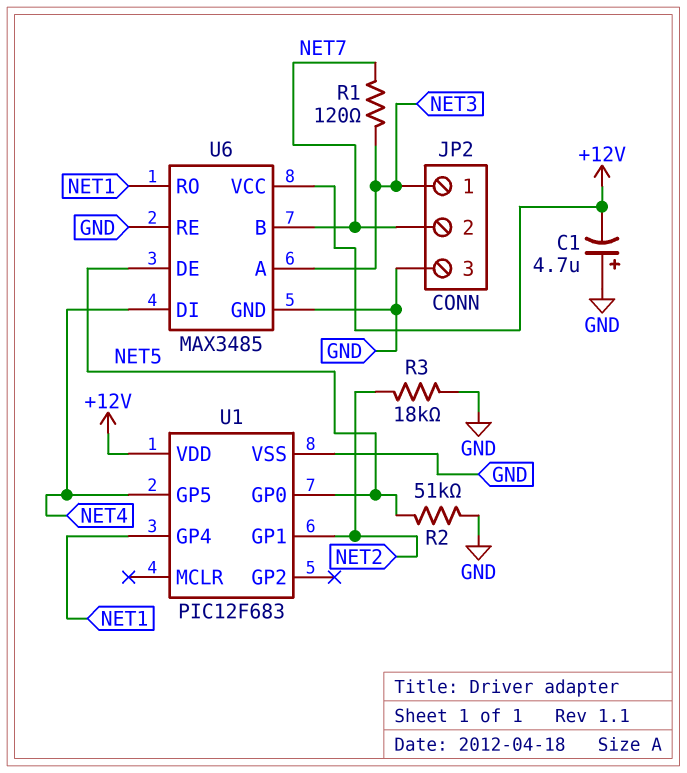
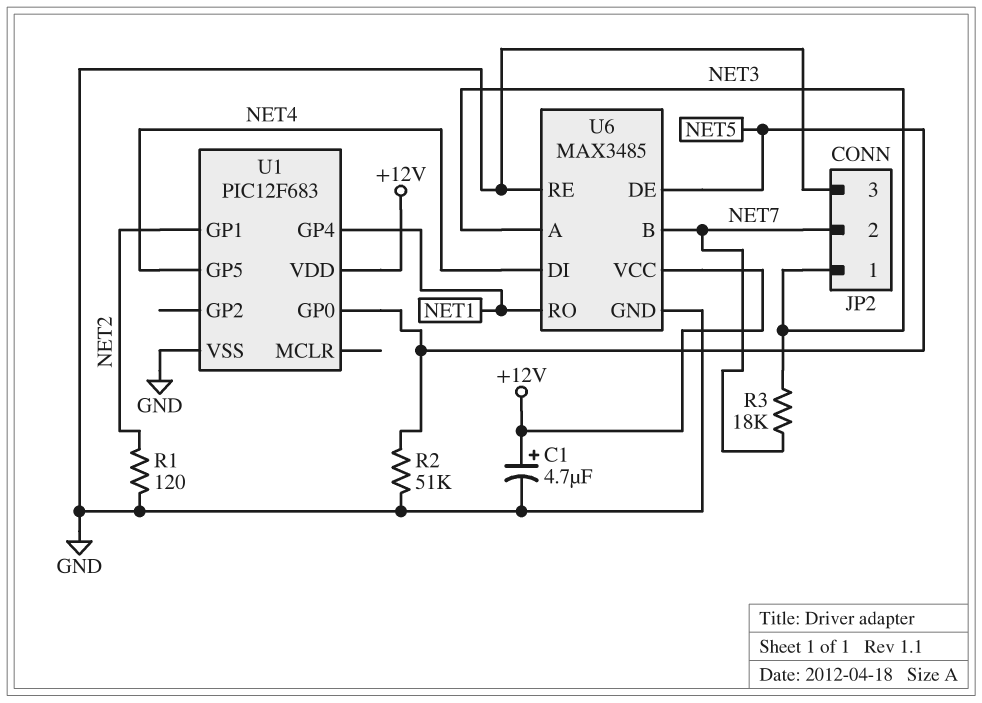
C1: 4.7uF (plus GND, minus +12V) -> 4.7uF (plus +12V, minus GND)
R1: 120 (NET3, NET7) -> 120 (GND, NET2)
R3: 18k (GND, NET2) -> 18k (NET3, NET7)

